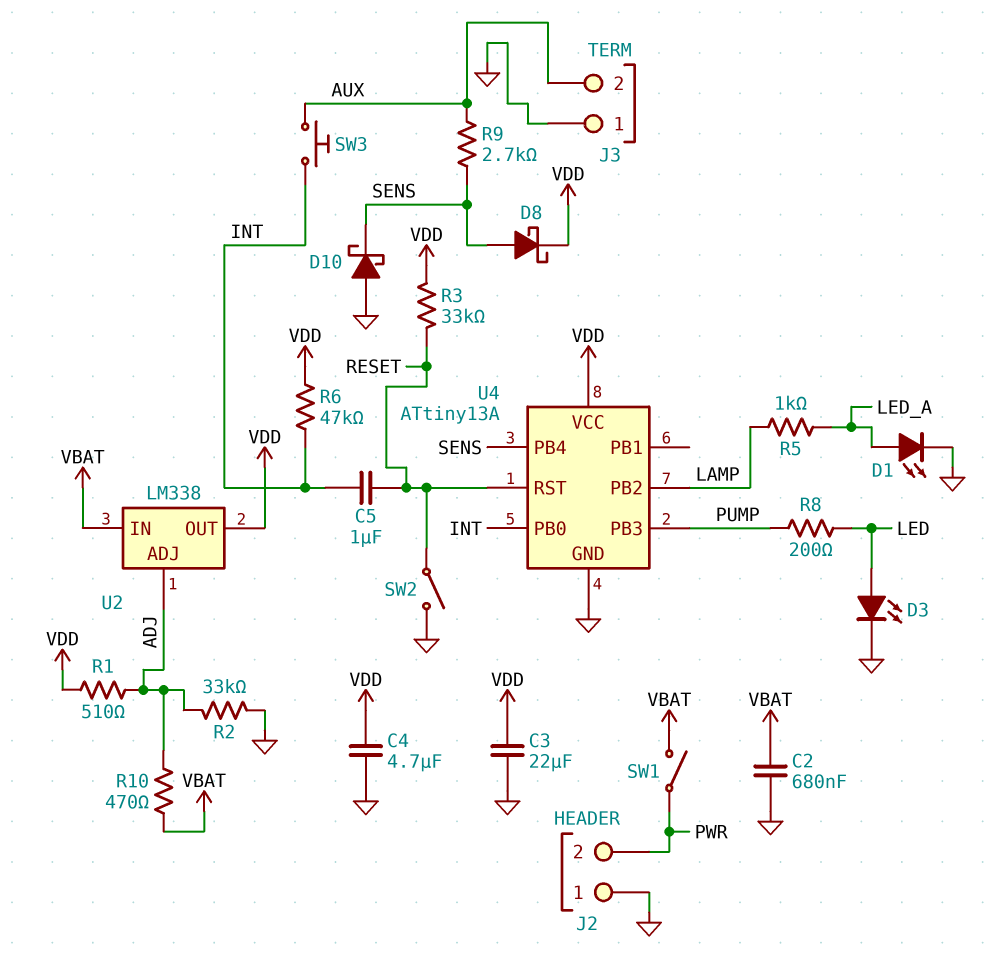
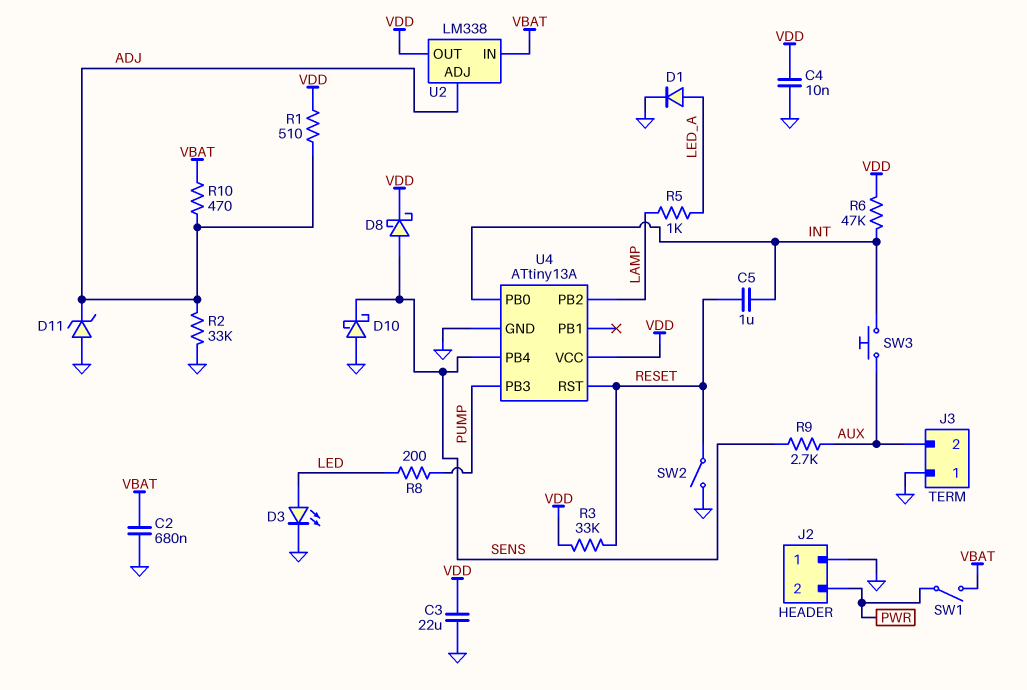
C4: 4.7uF (GND, VDD) -> 10nF (GND, VDD)
D1: LED (A LED_A, K GND) -> diode (A LED_A, K GND)
D11: none -> zener (A GND, K ADJ)

